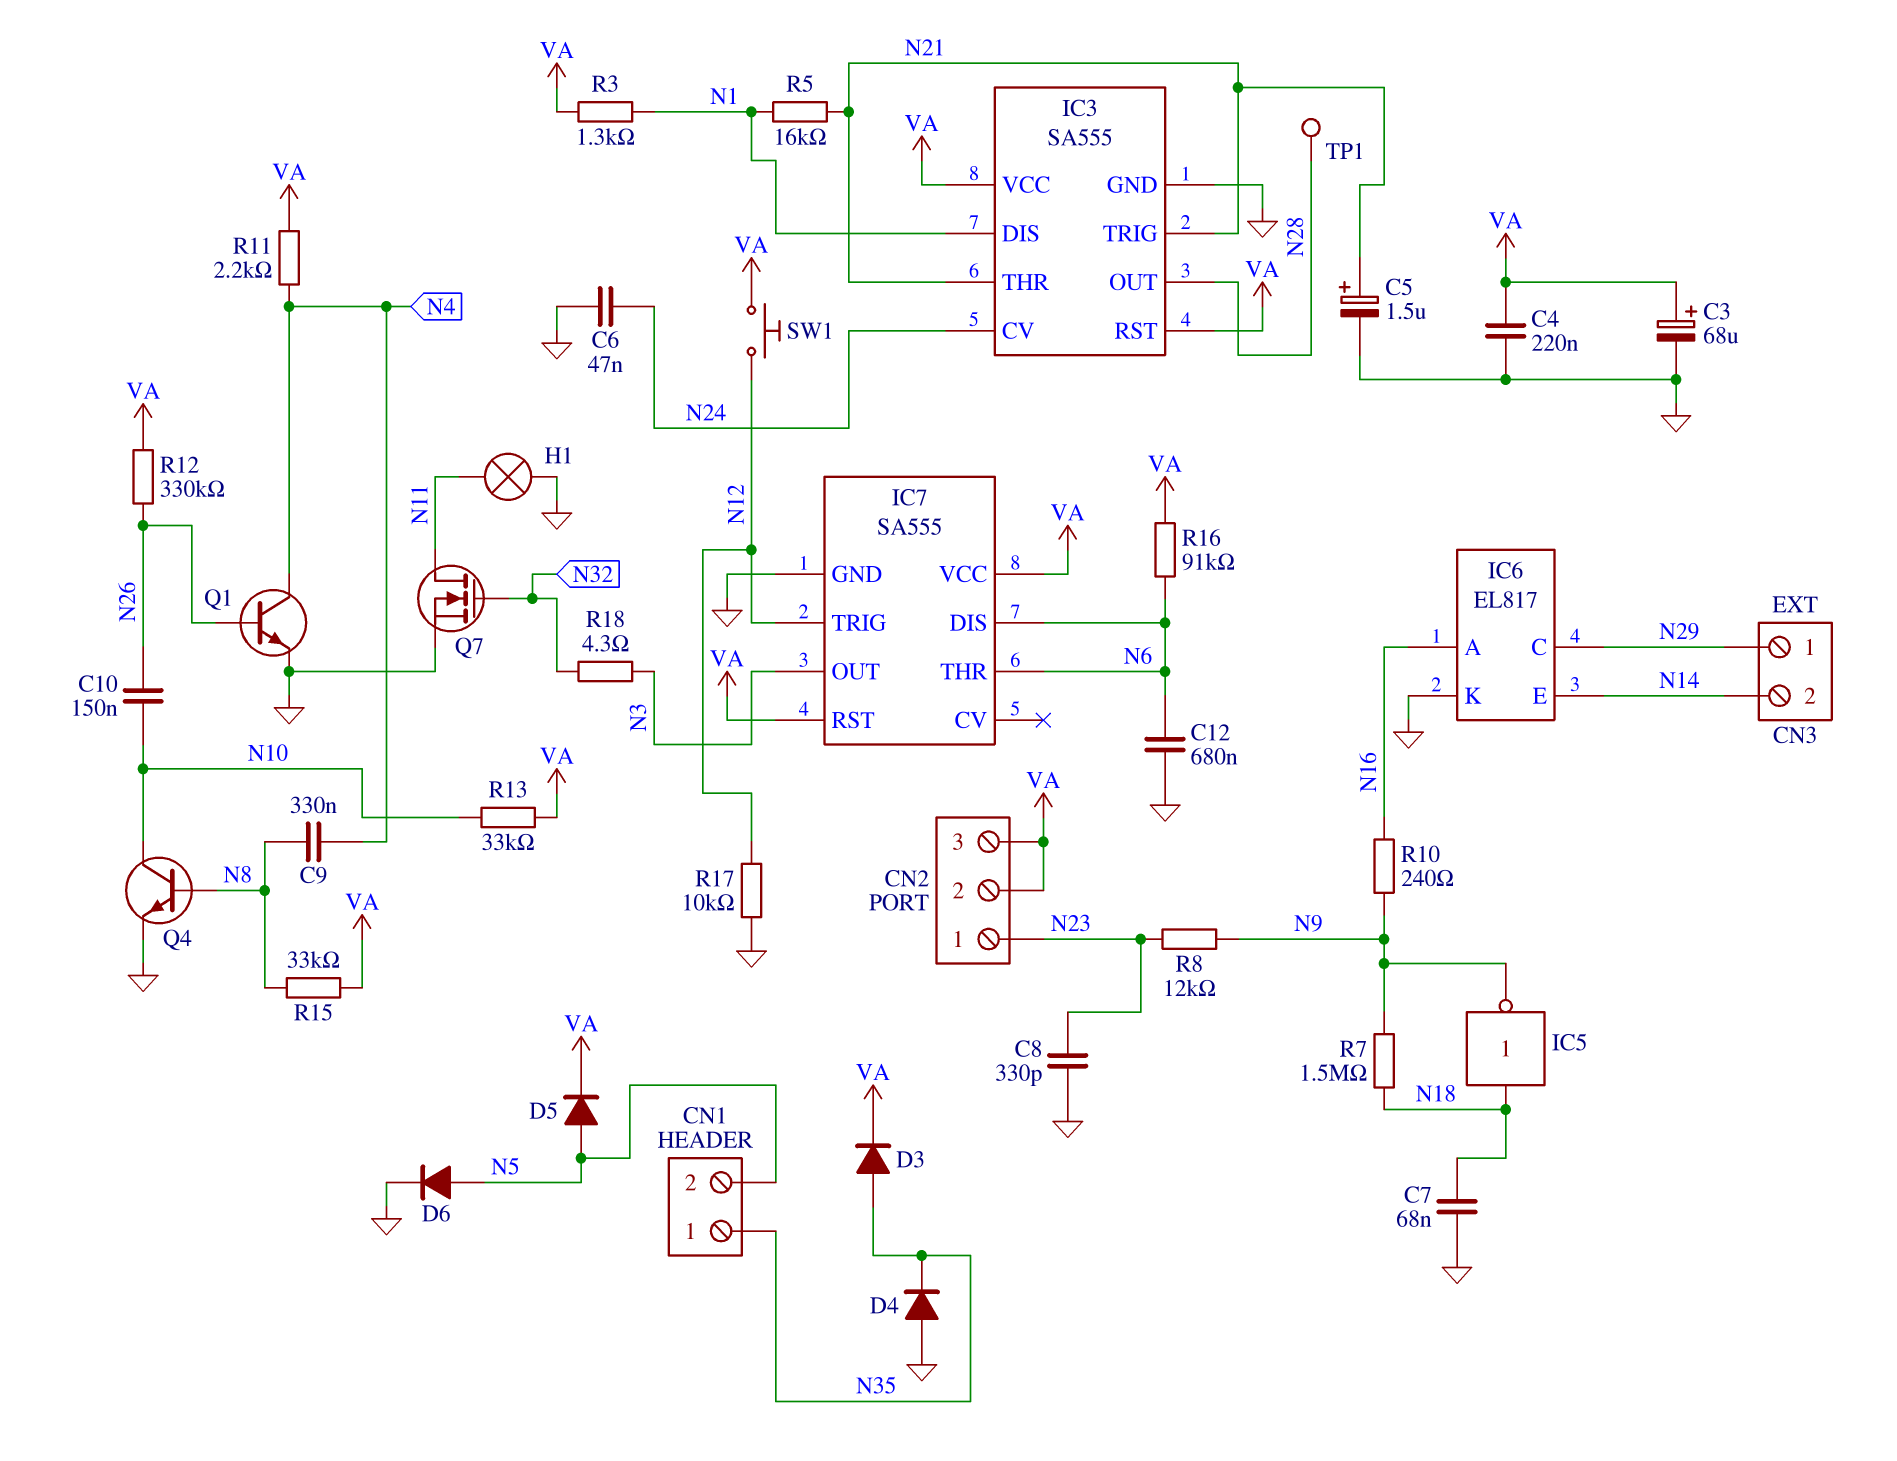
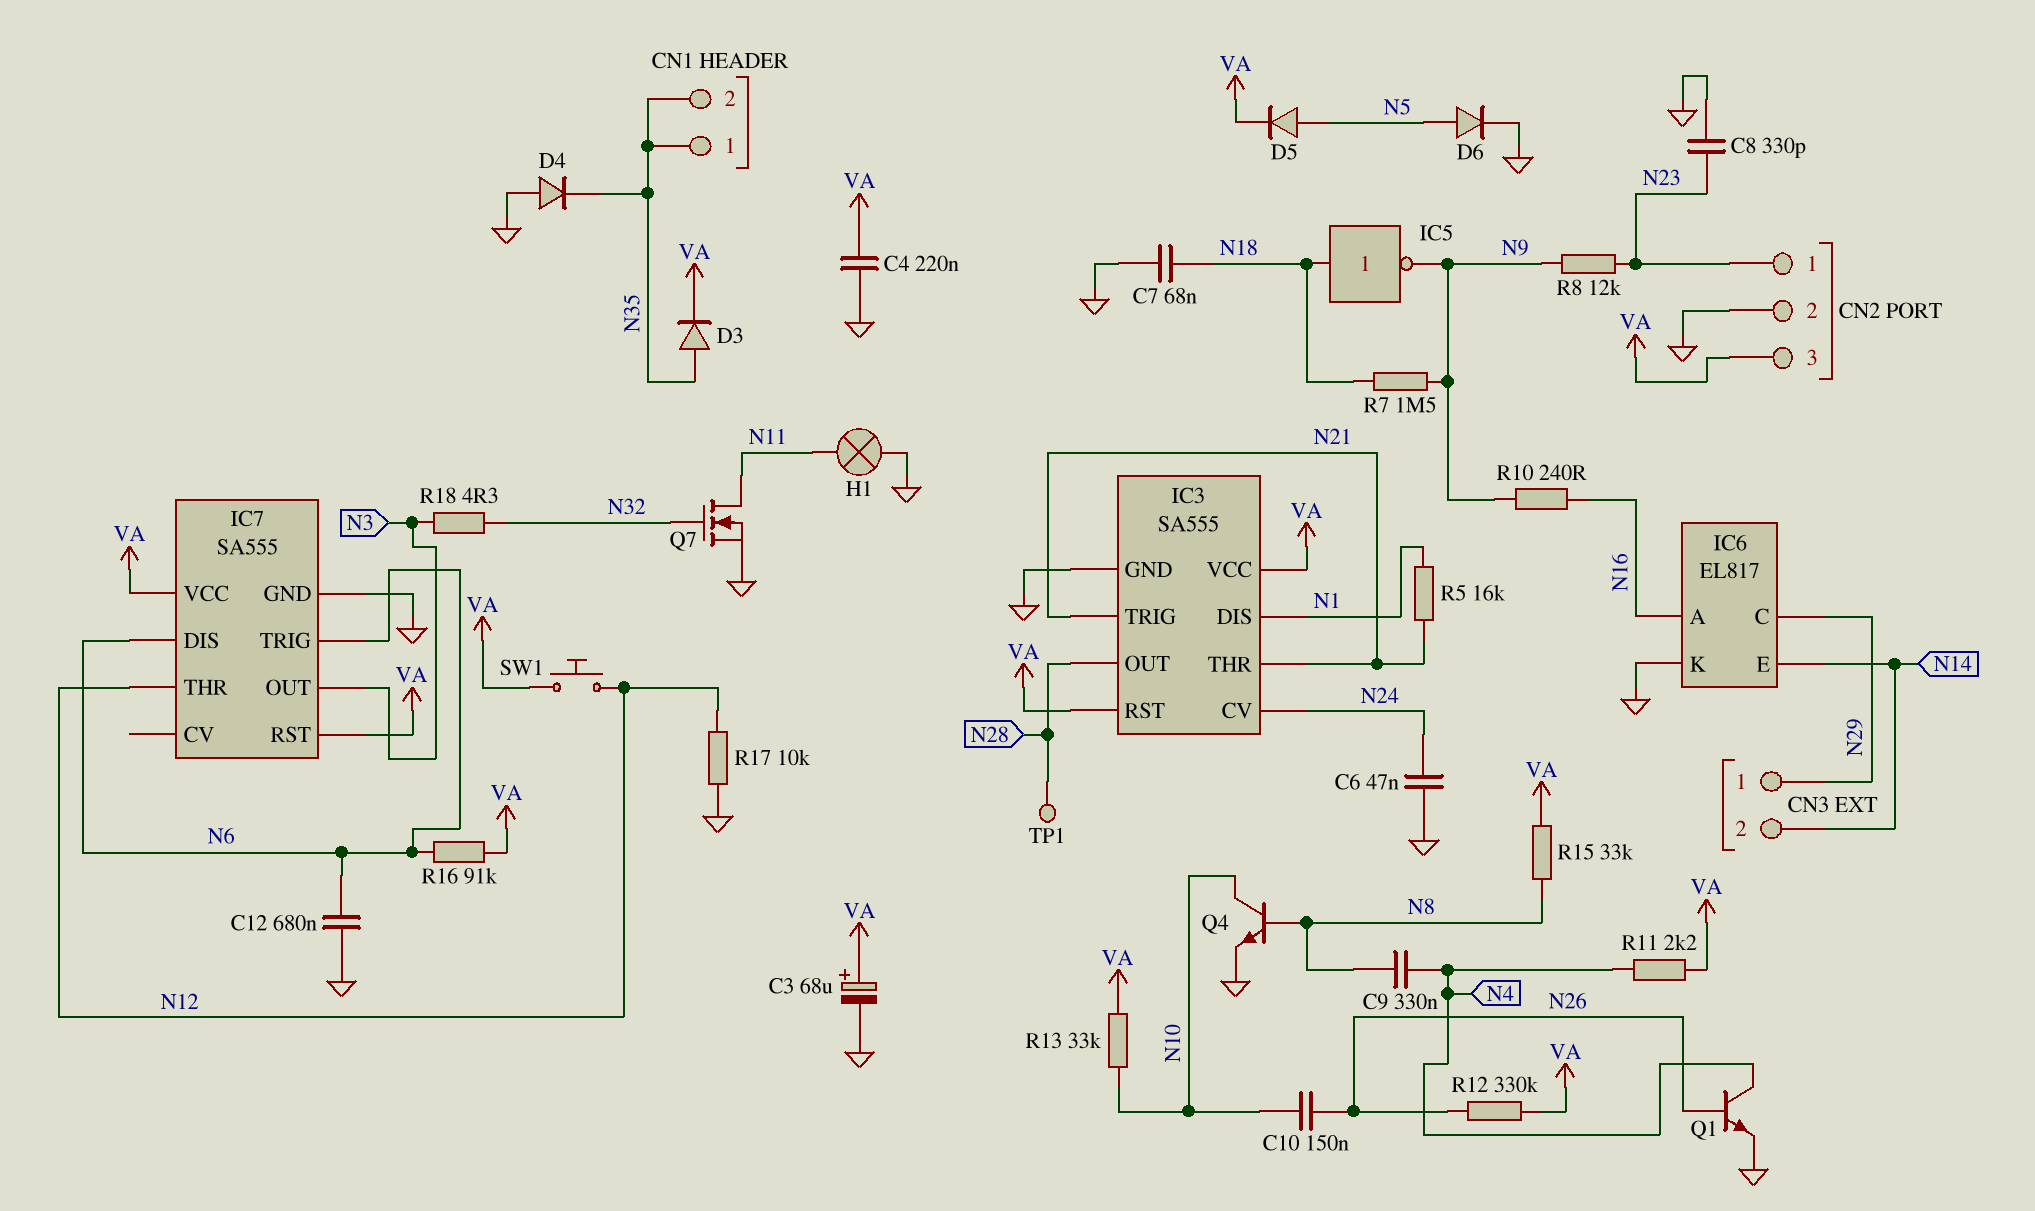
C5: 1.5uF (plus N21, minus GND) -> none
CN1 pin 2: N5 -> N35
CN2 pin 2: VA -> GND
IC7 pin THR: N6 -> N12
IC7 pin TRIG: N12 -> N6
R3: 1.3k (N1, VA) -> none

